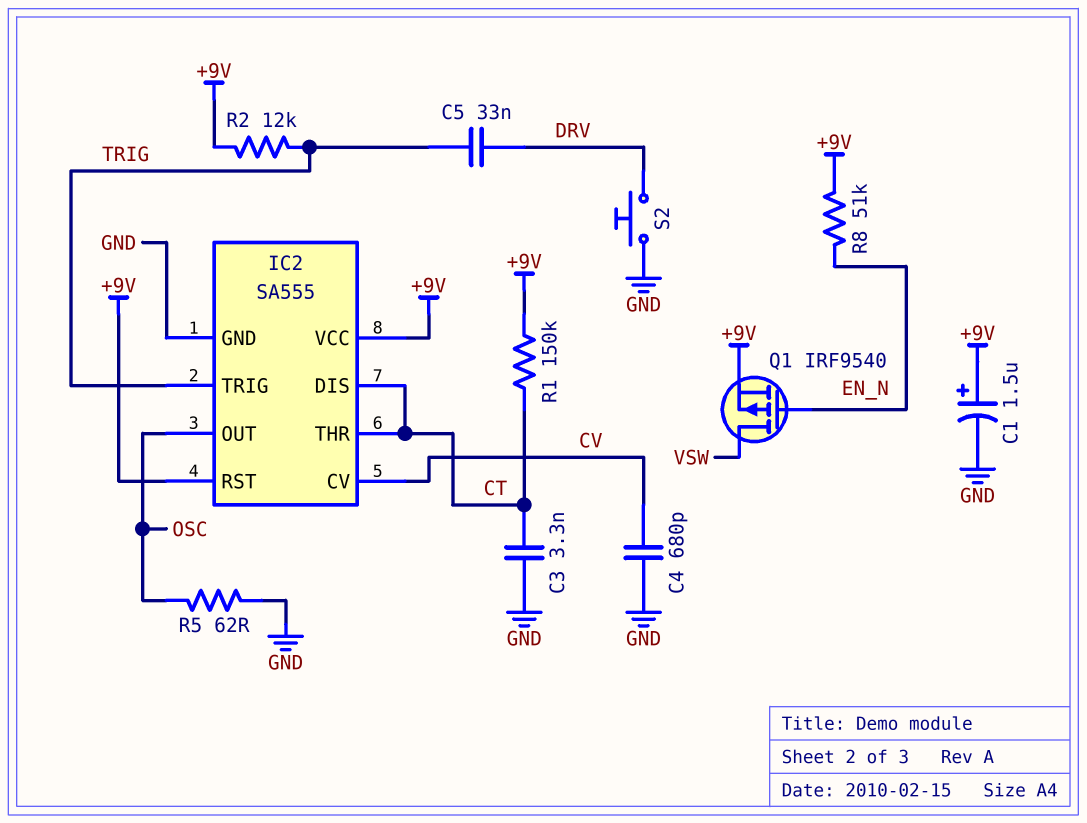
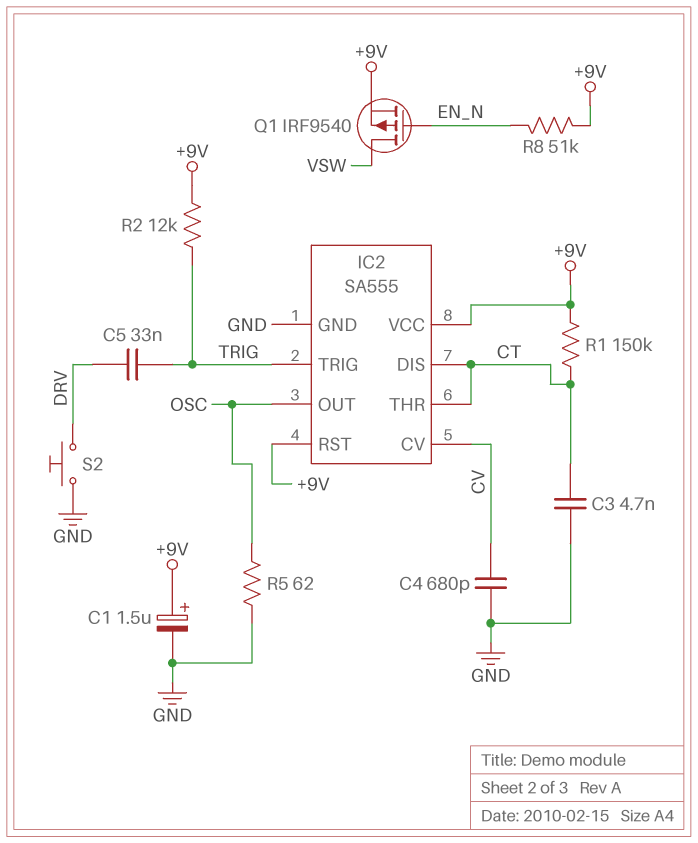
C3: 3.3nF (CT, GND) -> 4.7nF (CT, GND)

